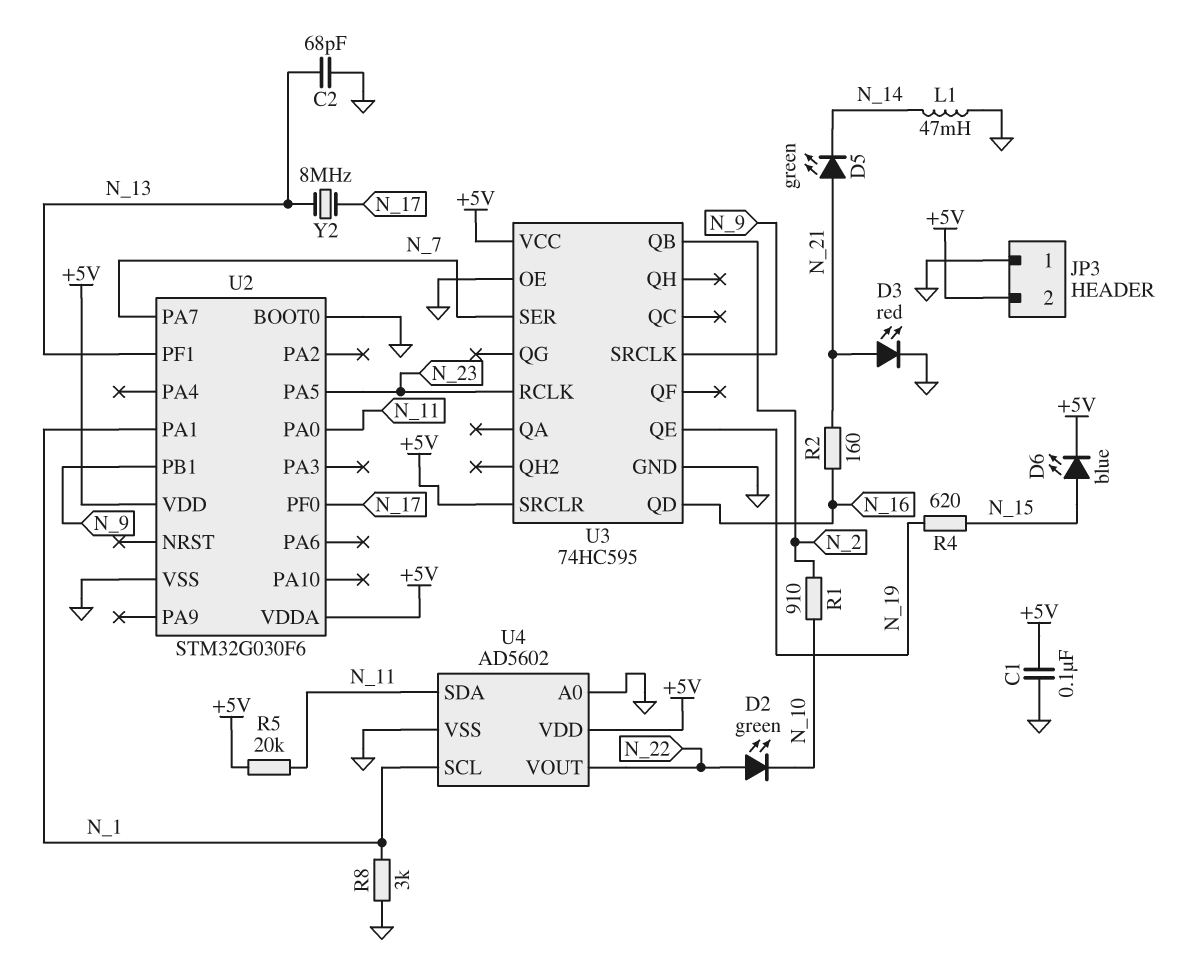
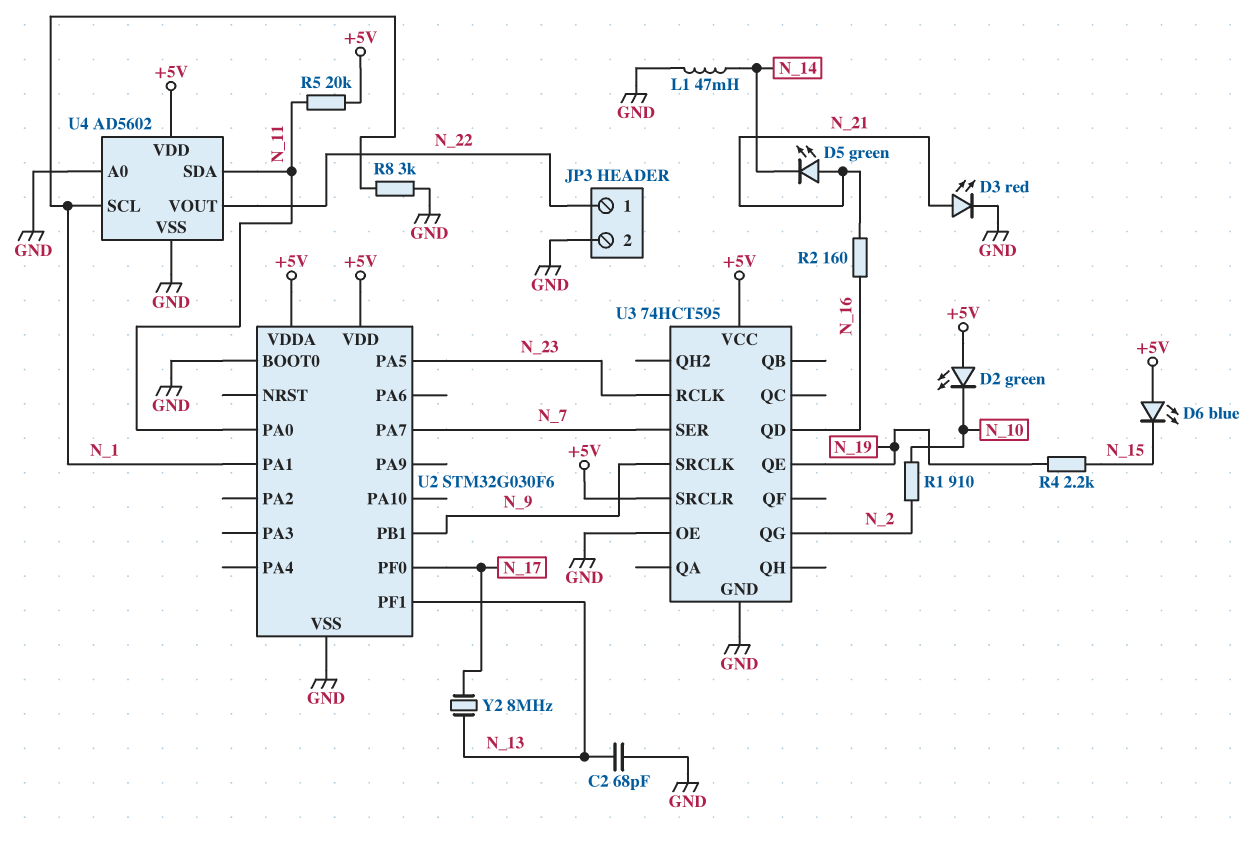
C1: 100nF (+5V, GND) -> none
D2: LED green (A N_22, K N_10) -> LED green (A +5V, K N_10)
D6: LED blue (A N_15, K +5V) -> LED blue (A +5V, K N_15)
JP3 pin 1: GND -> N_22
JP3 pin 2: +5V -> GND
R4: 620 (N_15, N_19) -> 2.2k (N_15, N_19)
U3: 74HC595 -> 74HCT595
U3 pin QB: N_2 -> none
U3 pin QG: none -> N_2

